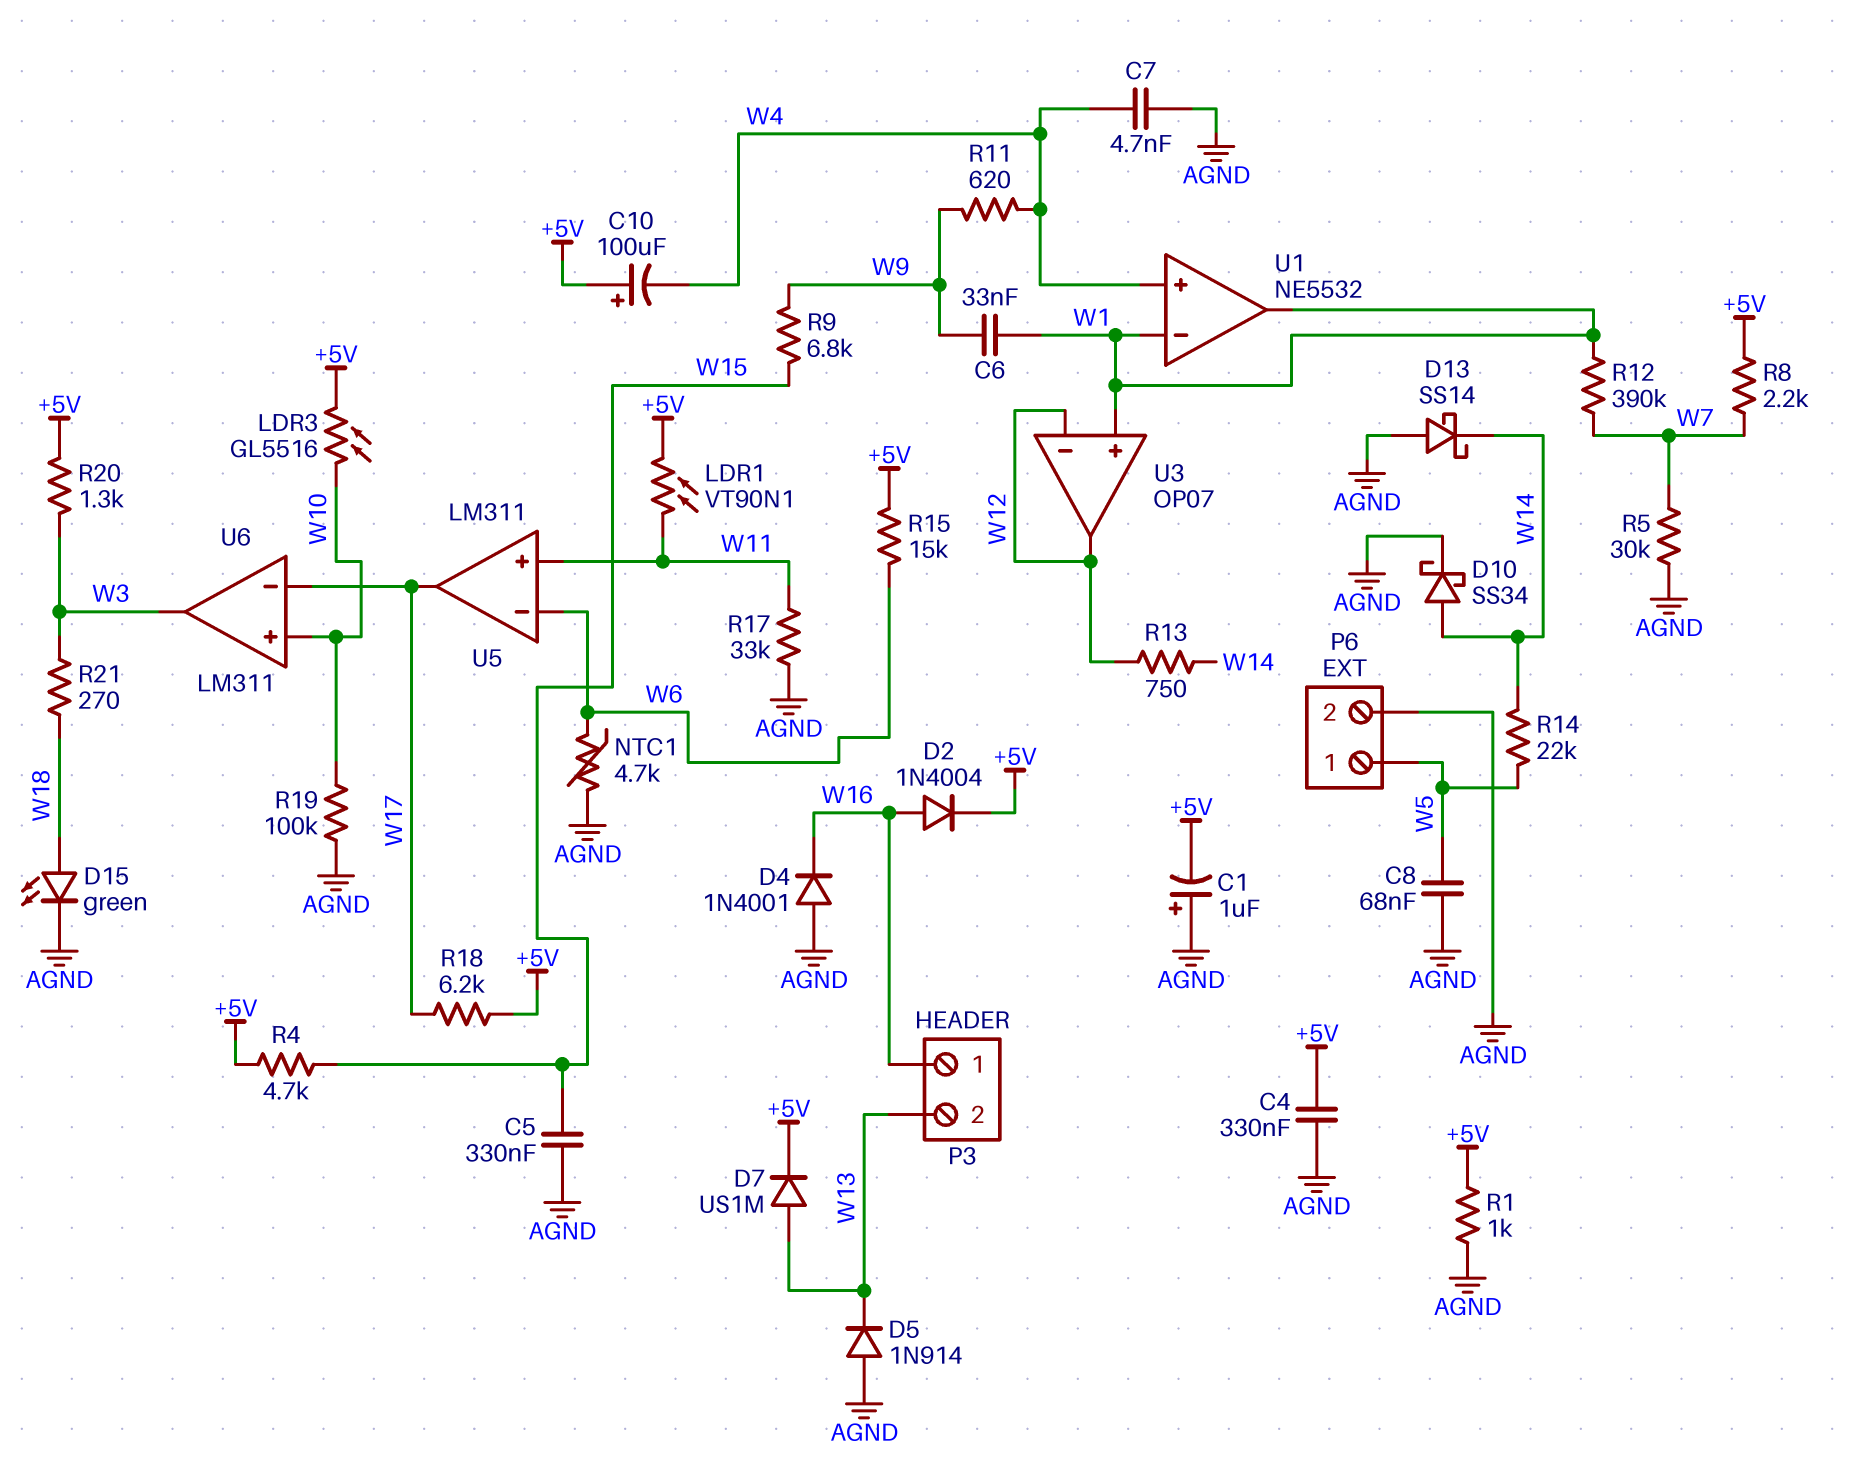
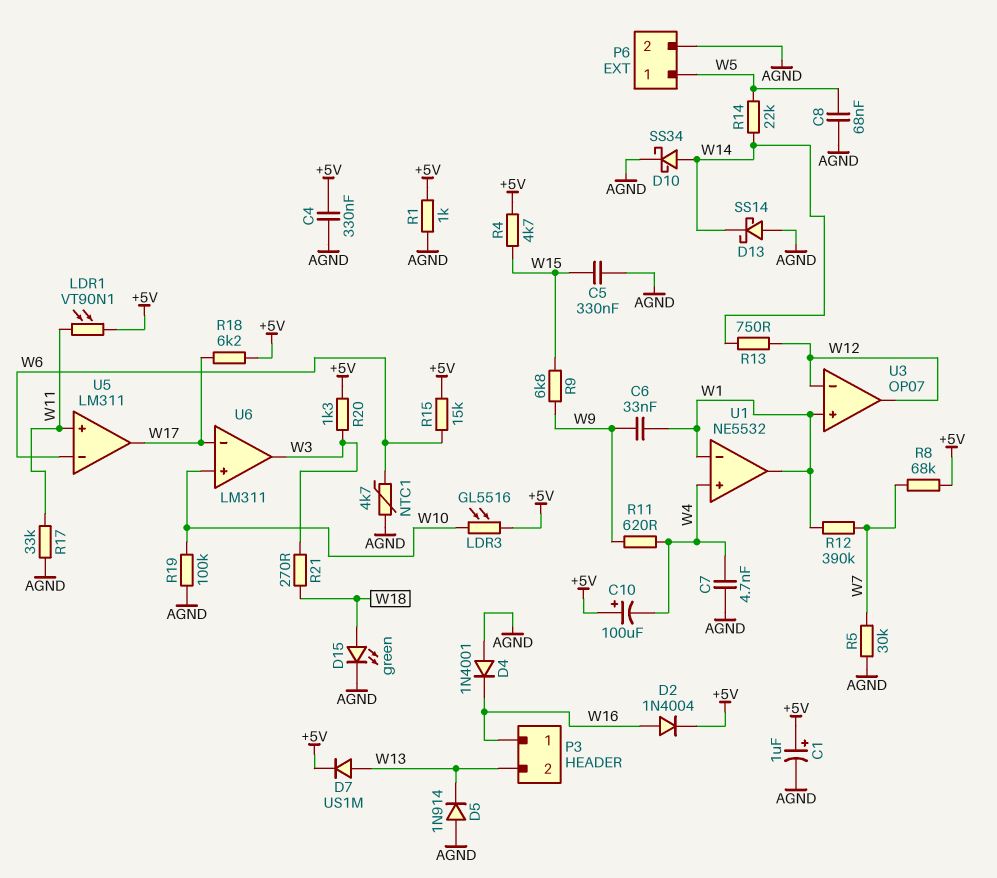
C1: 1uF (plus AGND, minus +5V) -> 1uF (plus +5V, minus AGND)
R8: 2.2k (+5V, W7) -> 68k (+5V, W7)

